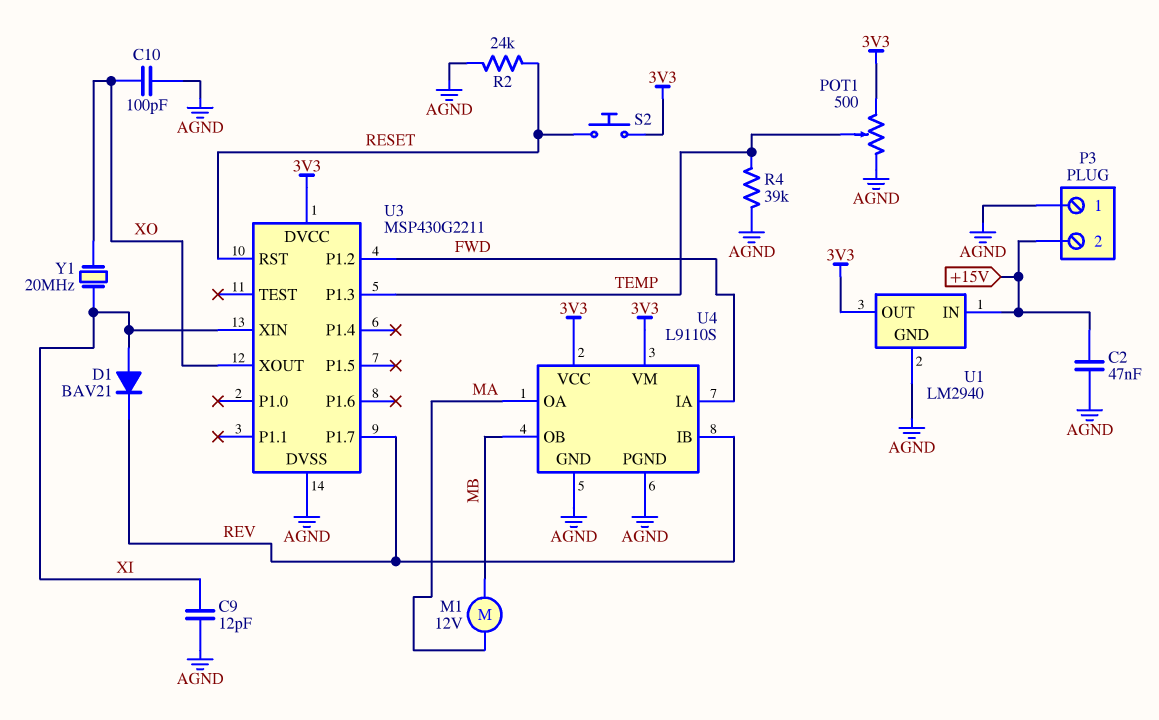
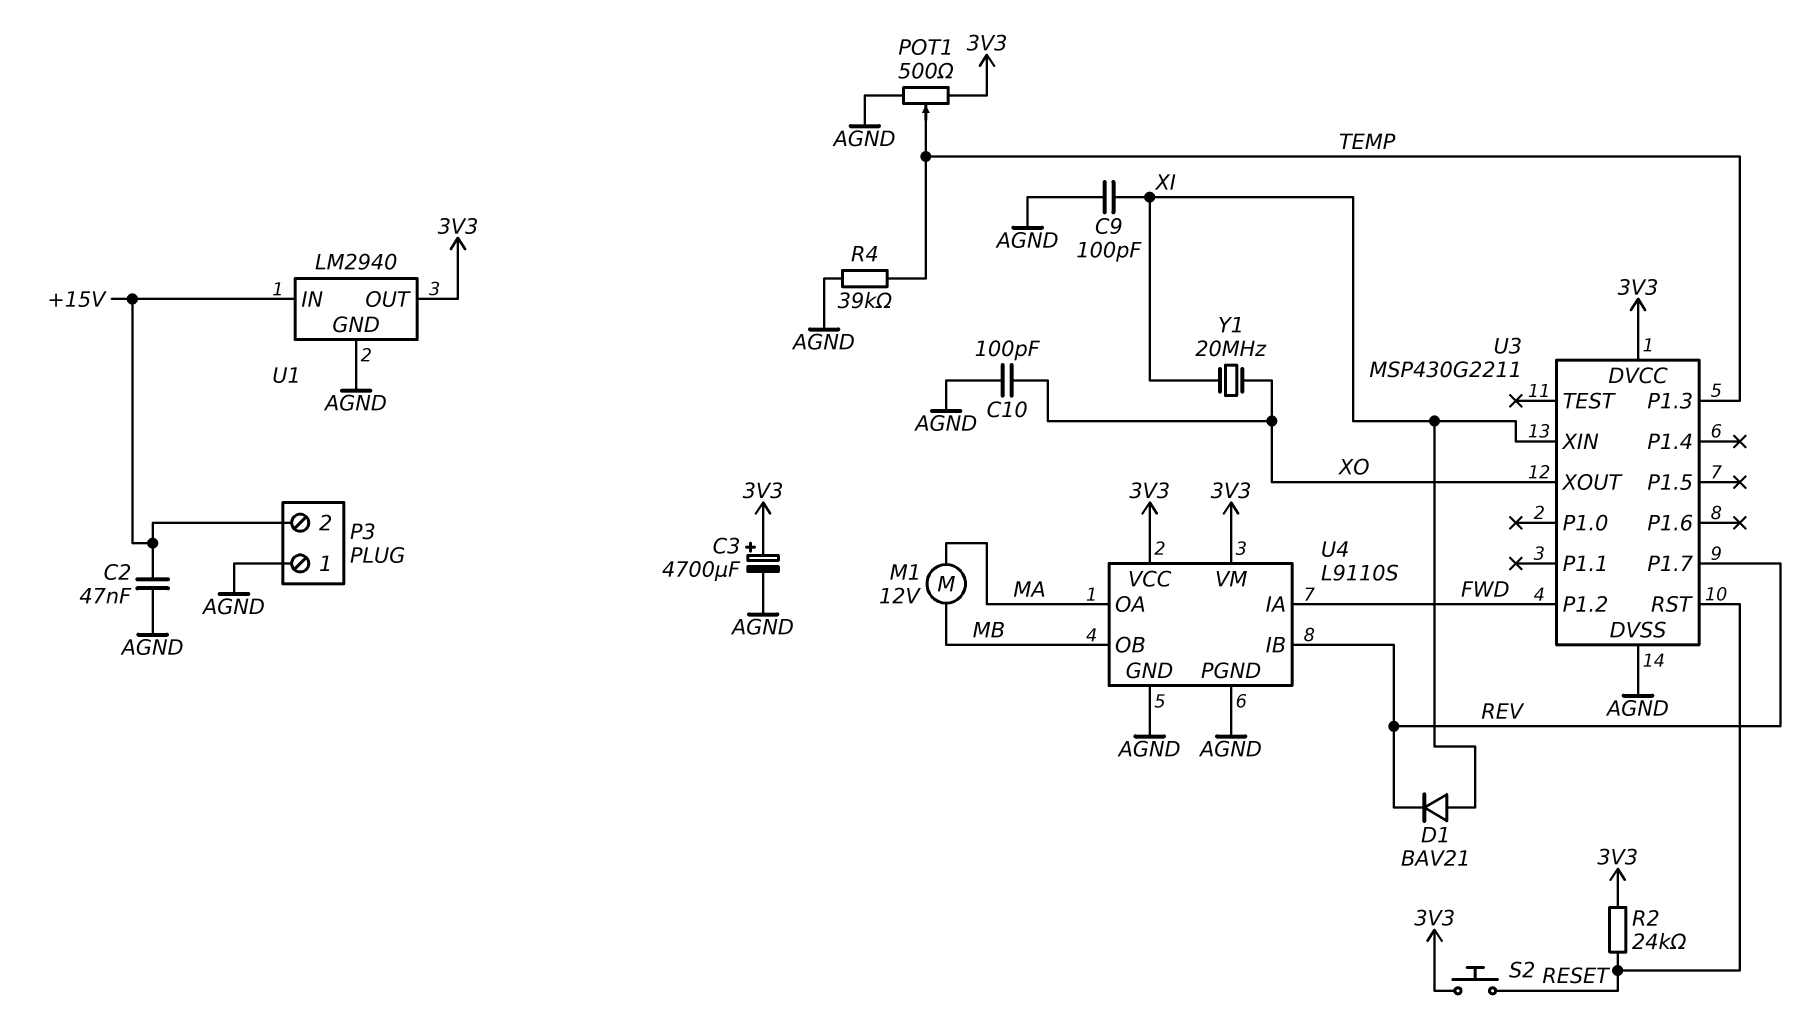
C3: none -> 4700uF (plus 3V3, minus AGND)
C9: 12pF (AGND, XI) -> 100pF (AGND, XI)
R2: 24k (AGND, RESET) -> 24k (3V3, RESET)

